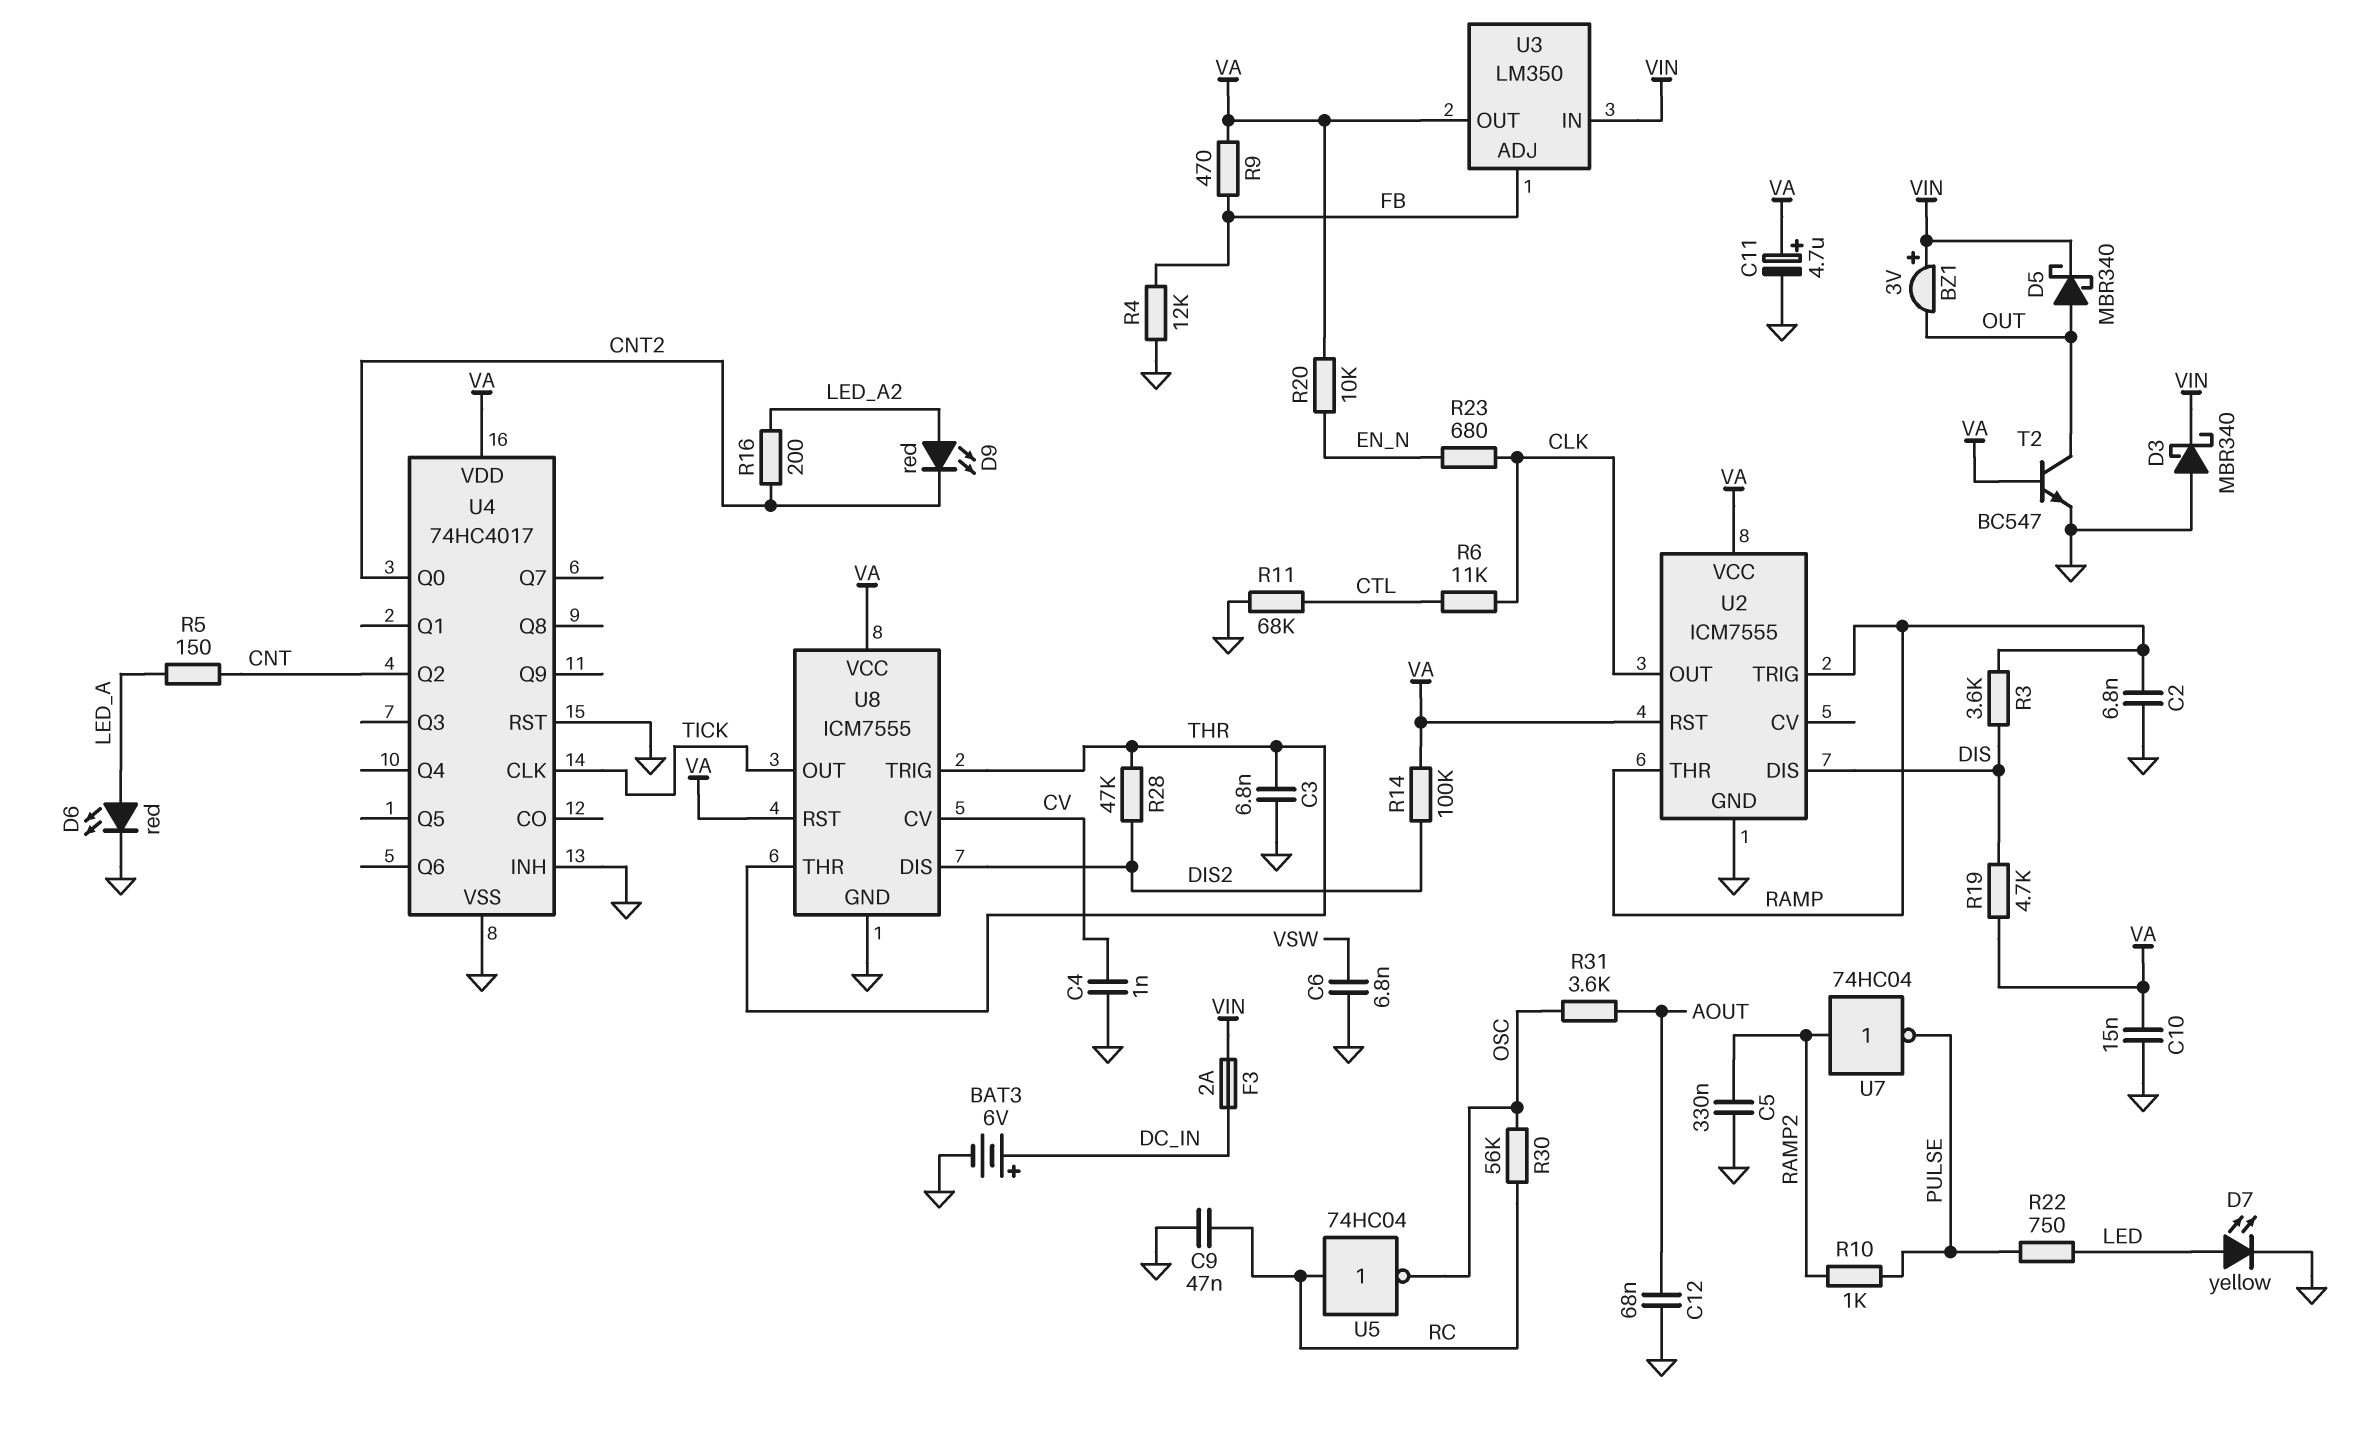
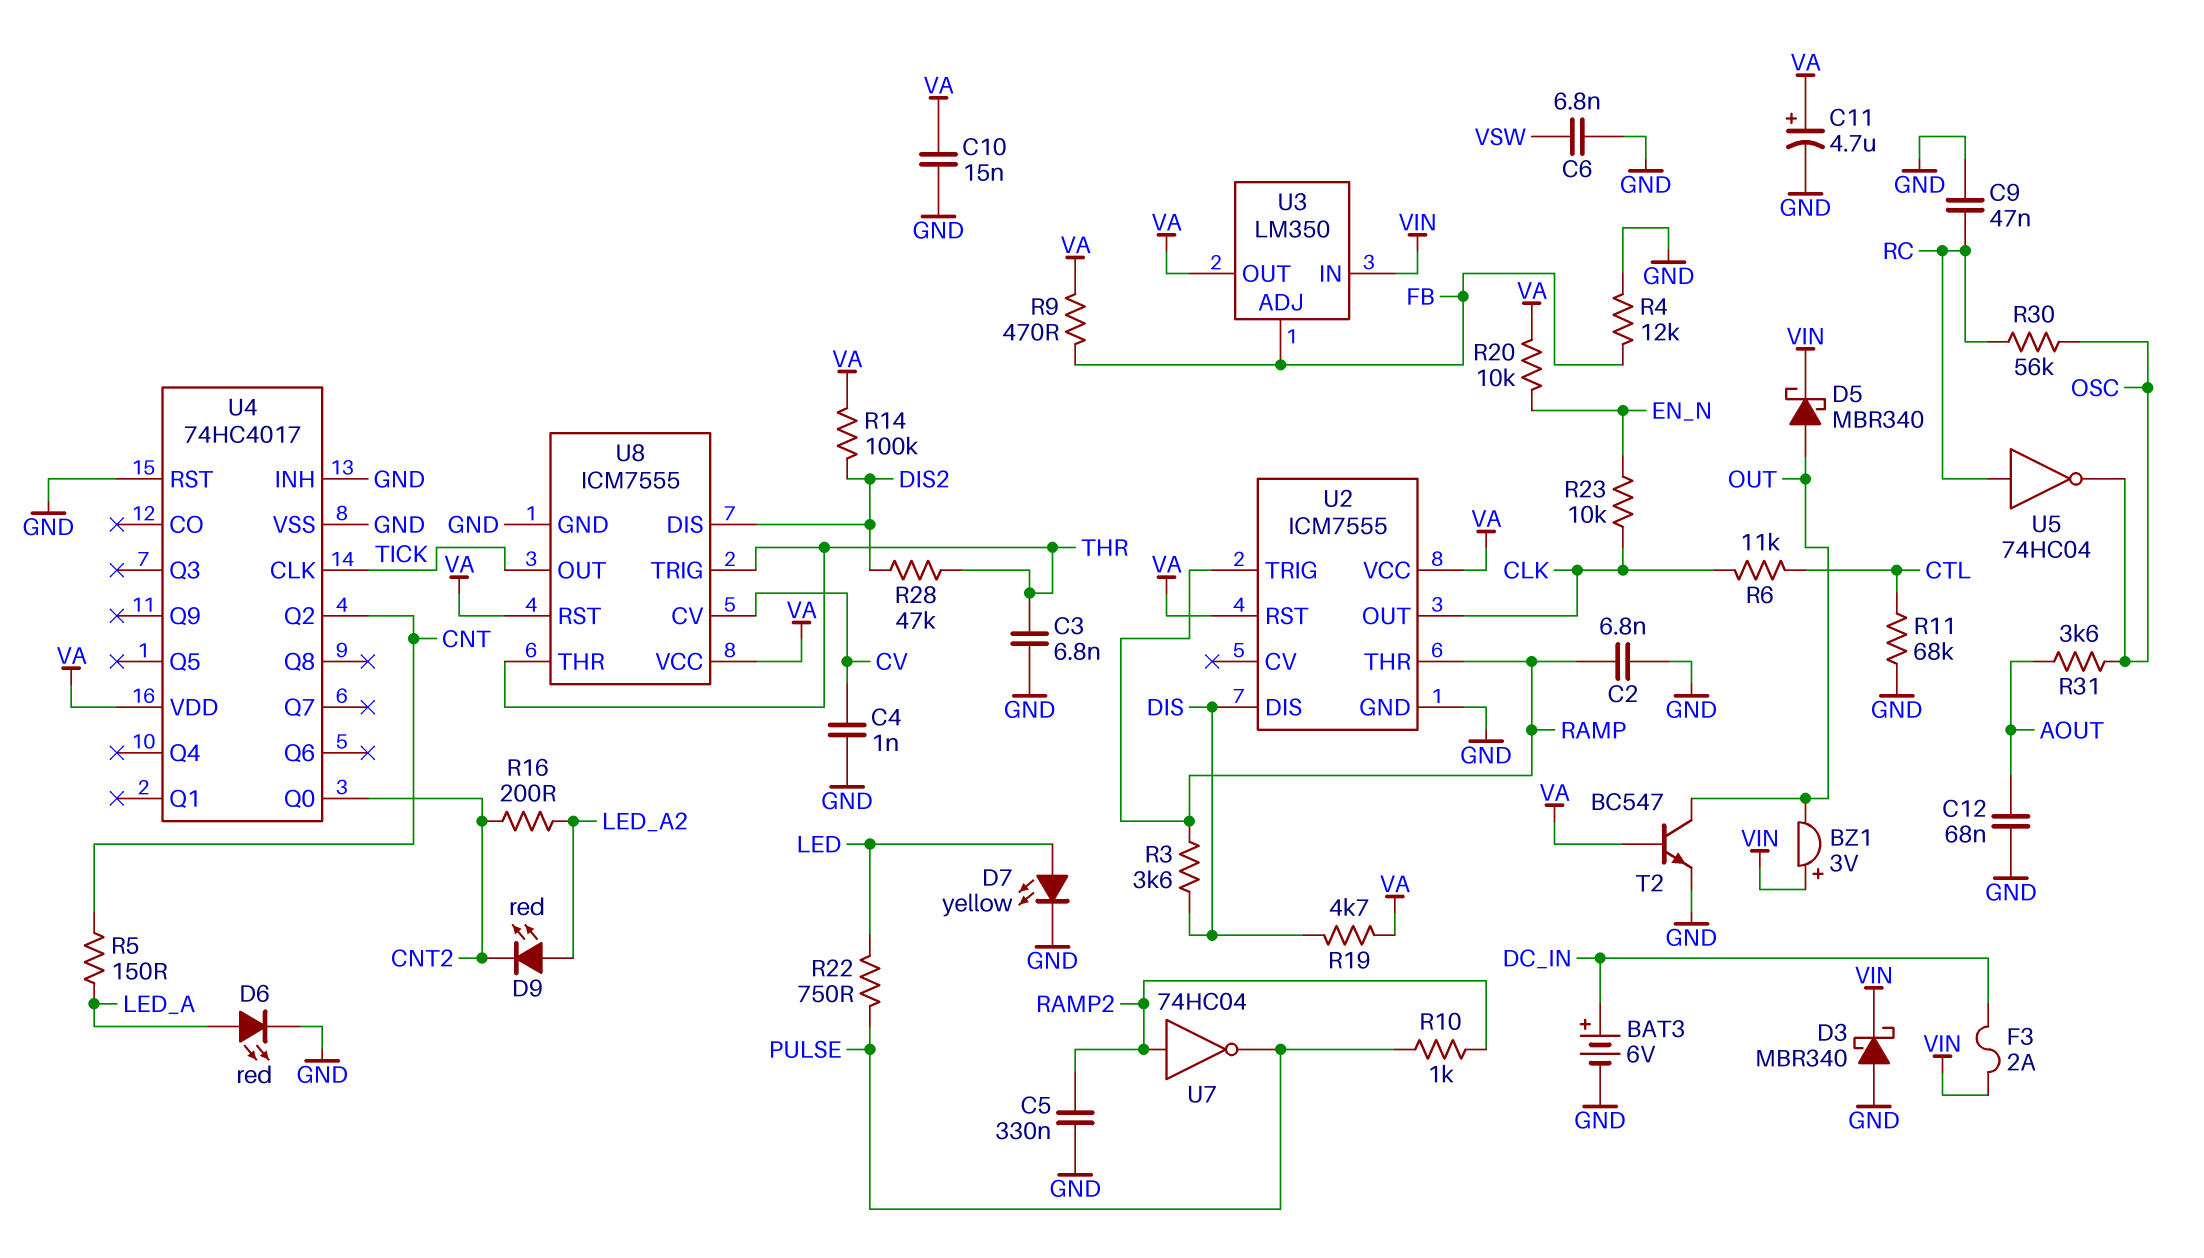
R23: 680 (CLK, EN_N) -> 10k (CLK, EN_N)

